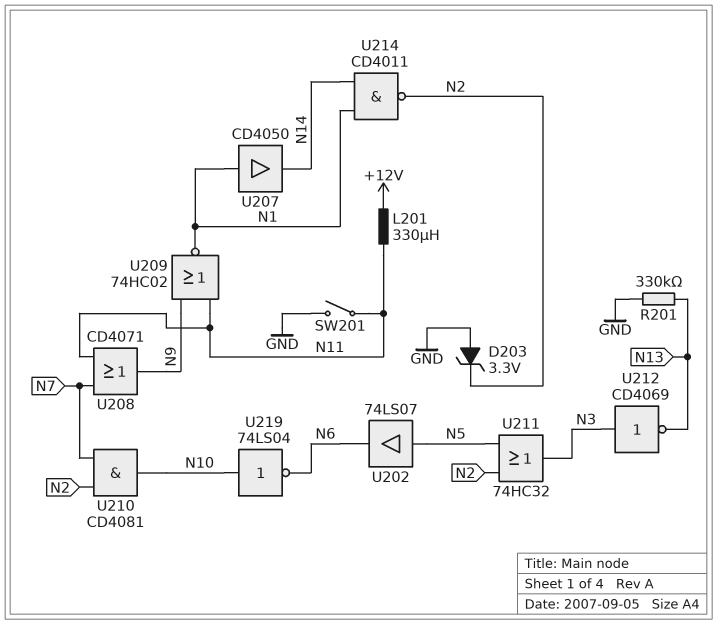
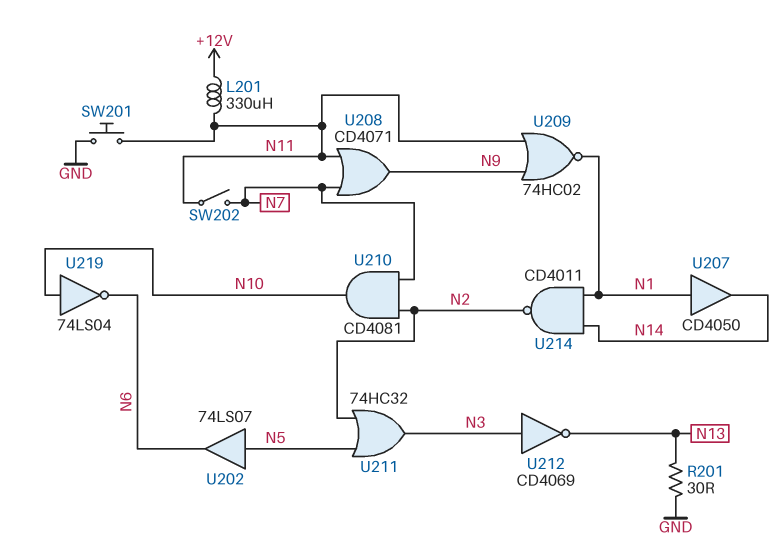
D203: zener 3.3V (A GND, K N2) -> none
R201: 330k (GND, N13) -> 30 (GND, N13)
SW201: switch (GND, N11) -> button (GND, N11)
SW202: none -> switch (N7, N11)

